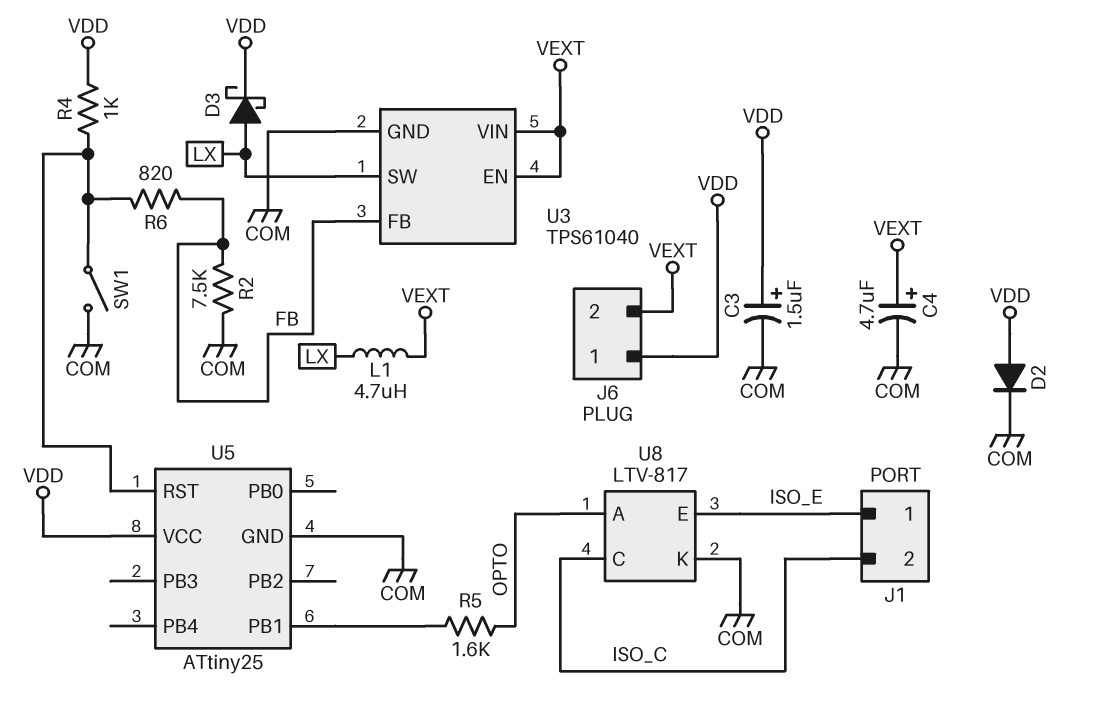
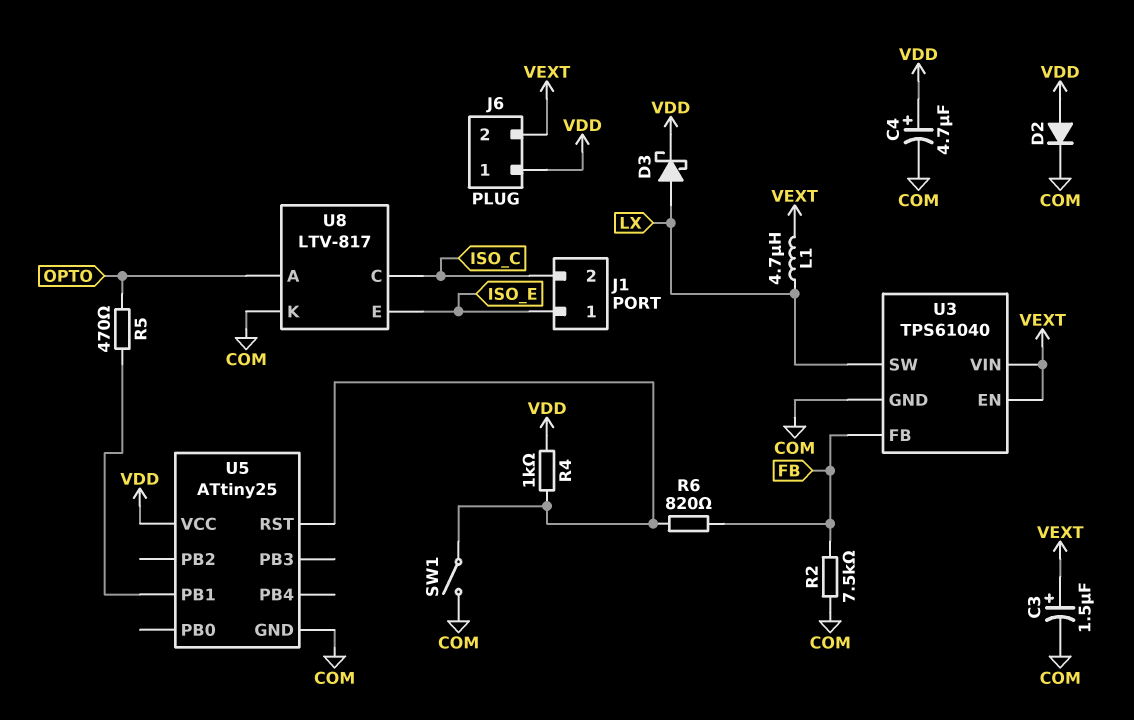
C3: 1.5uF (plus VDD, minus COM) -> 1.5uF (plus VEXT, minus COM)
C4: 4.7uF (plus VEXT, minus COM) -> 4.7uF (plus VDD, minus COM)
R5: 1.6k (OPTO, U5/PB1) -> 470 (OPTO, U5/PB1)

